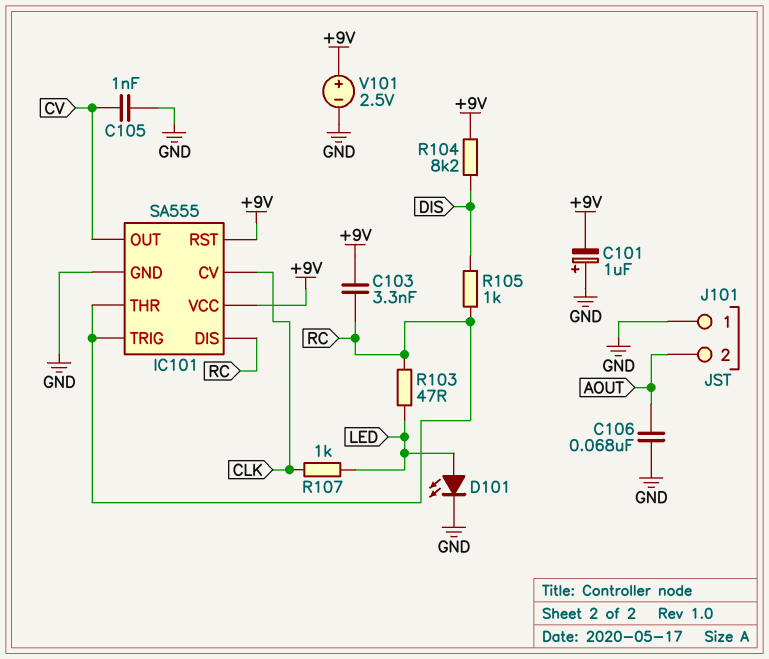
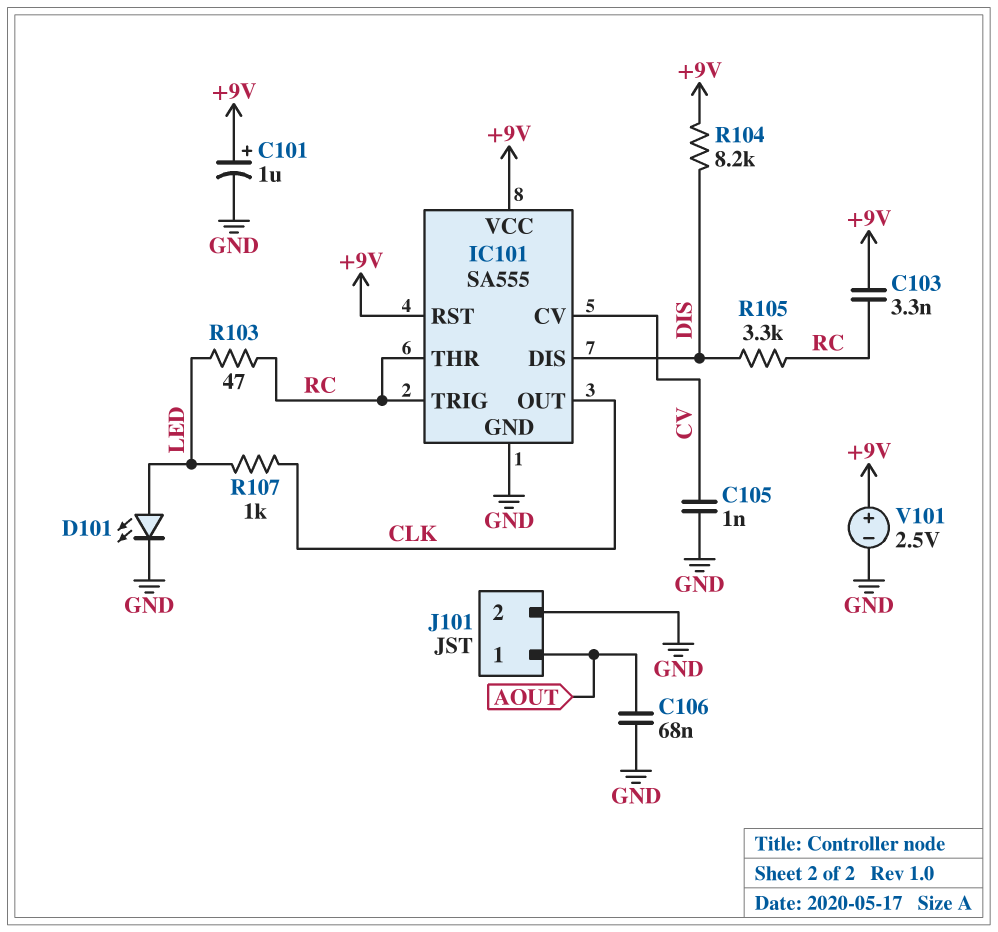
C101: 1uF (plus GND, minus +9V) -> 1uF (plus +9V, minus GND)
IC101 pin CV: CLK -> CV
IC101 pin DIS: RC -> DIS
IC101 pin OUT: CV -> CLK
J101 pin 1: GND -> AOUT
J101 pin 2: AOUT -> GND
R105: 1k (DIS, RC) -> 3.3k (DIS, RC)

